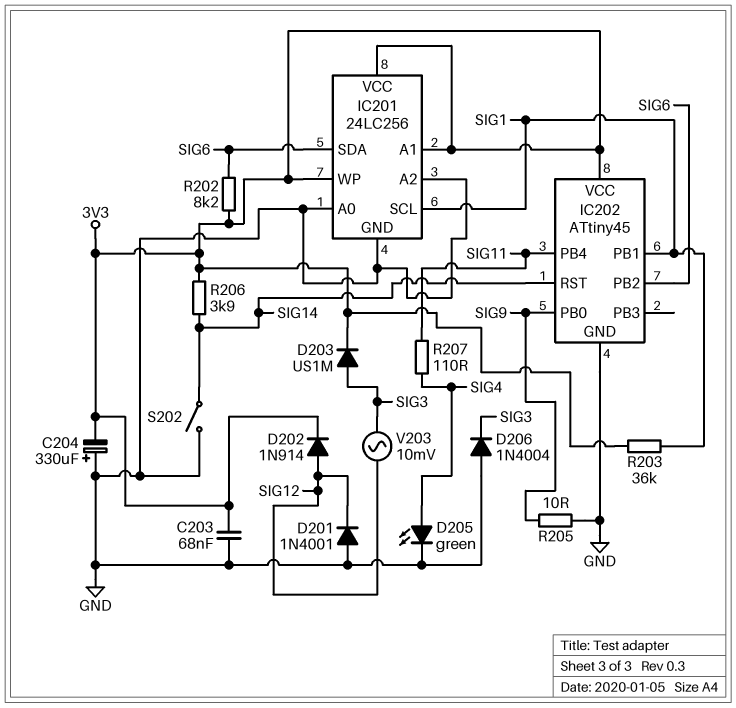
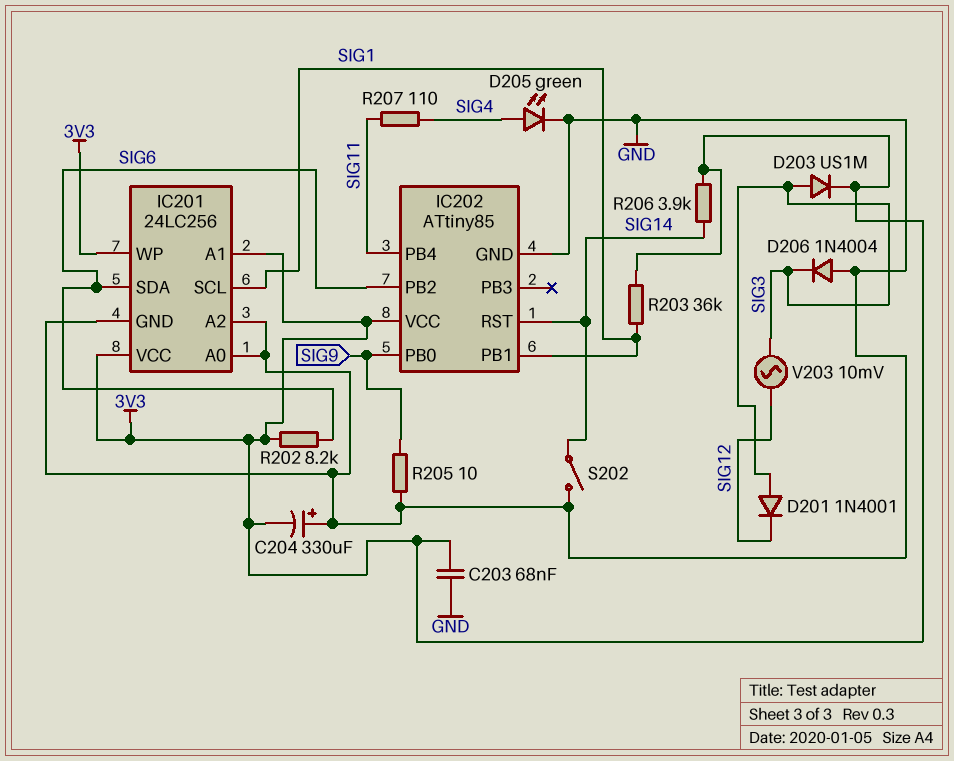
D201: diode 1N4001 (A GND, K SIG12) -> diode 1N4001 (A SIG3, K SIG12)
D202: diode 1N914 (A SIG12, K 3V3) -> none
IC202: ATtiny45 -> ATtiny85

